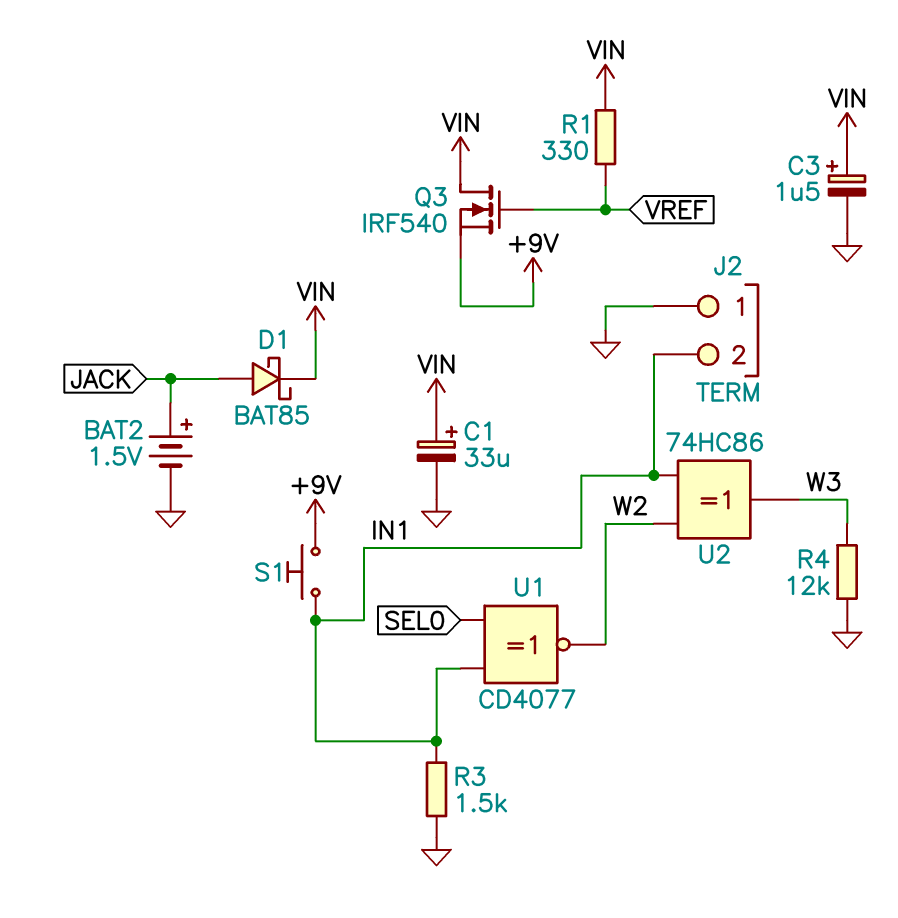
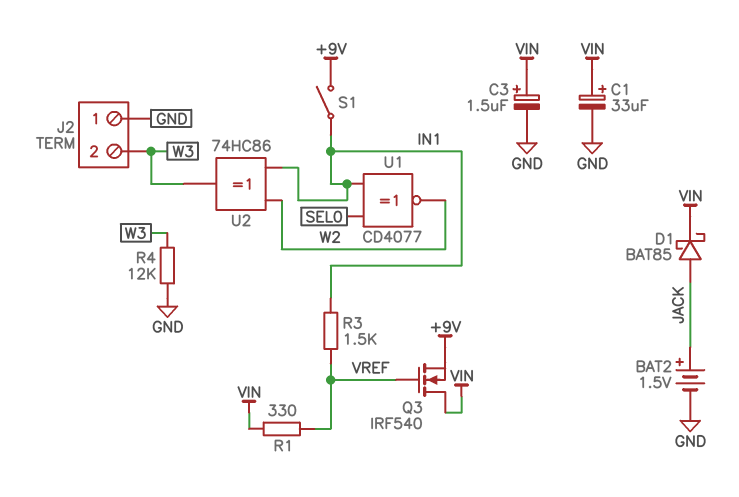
J2 pin 2: IN1 -> W3
R3: 1.5k (GND, IN1) -> 1.5k (IN1, VREF)
S1: button (+9V, IN1) -> switch (+9V, IN1)

